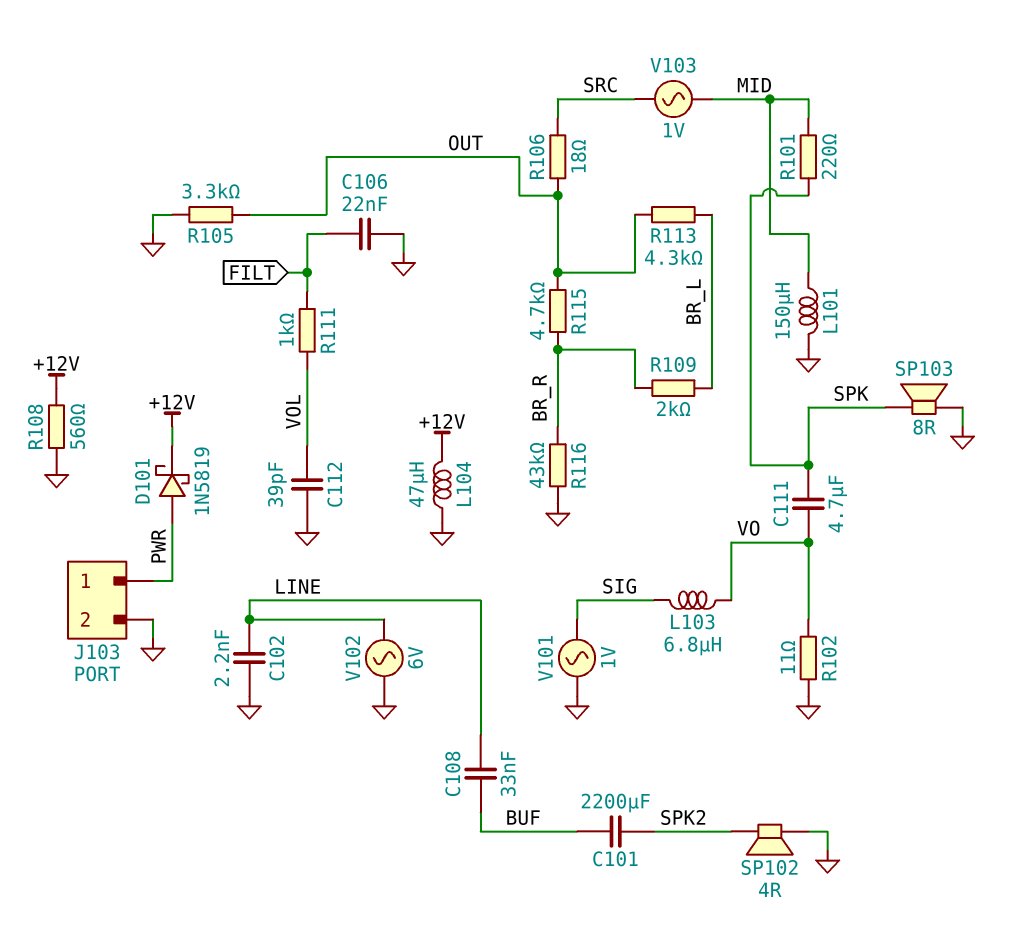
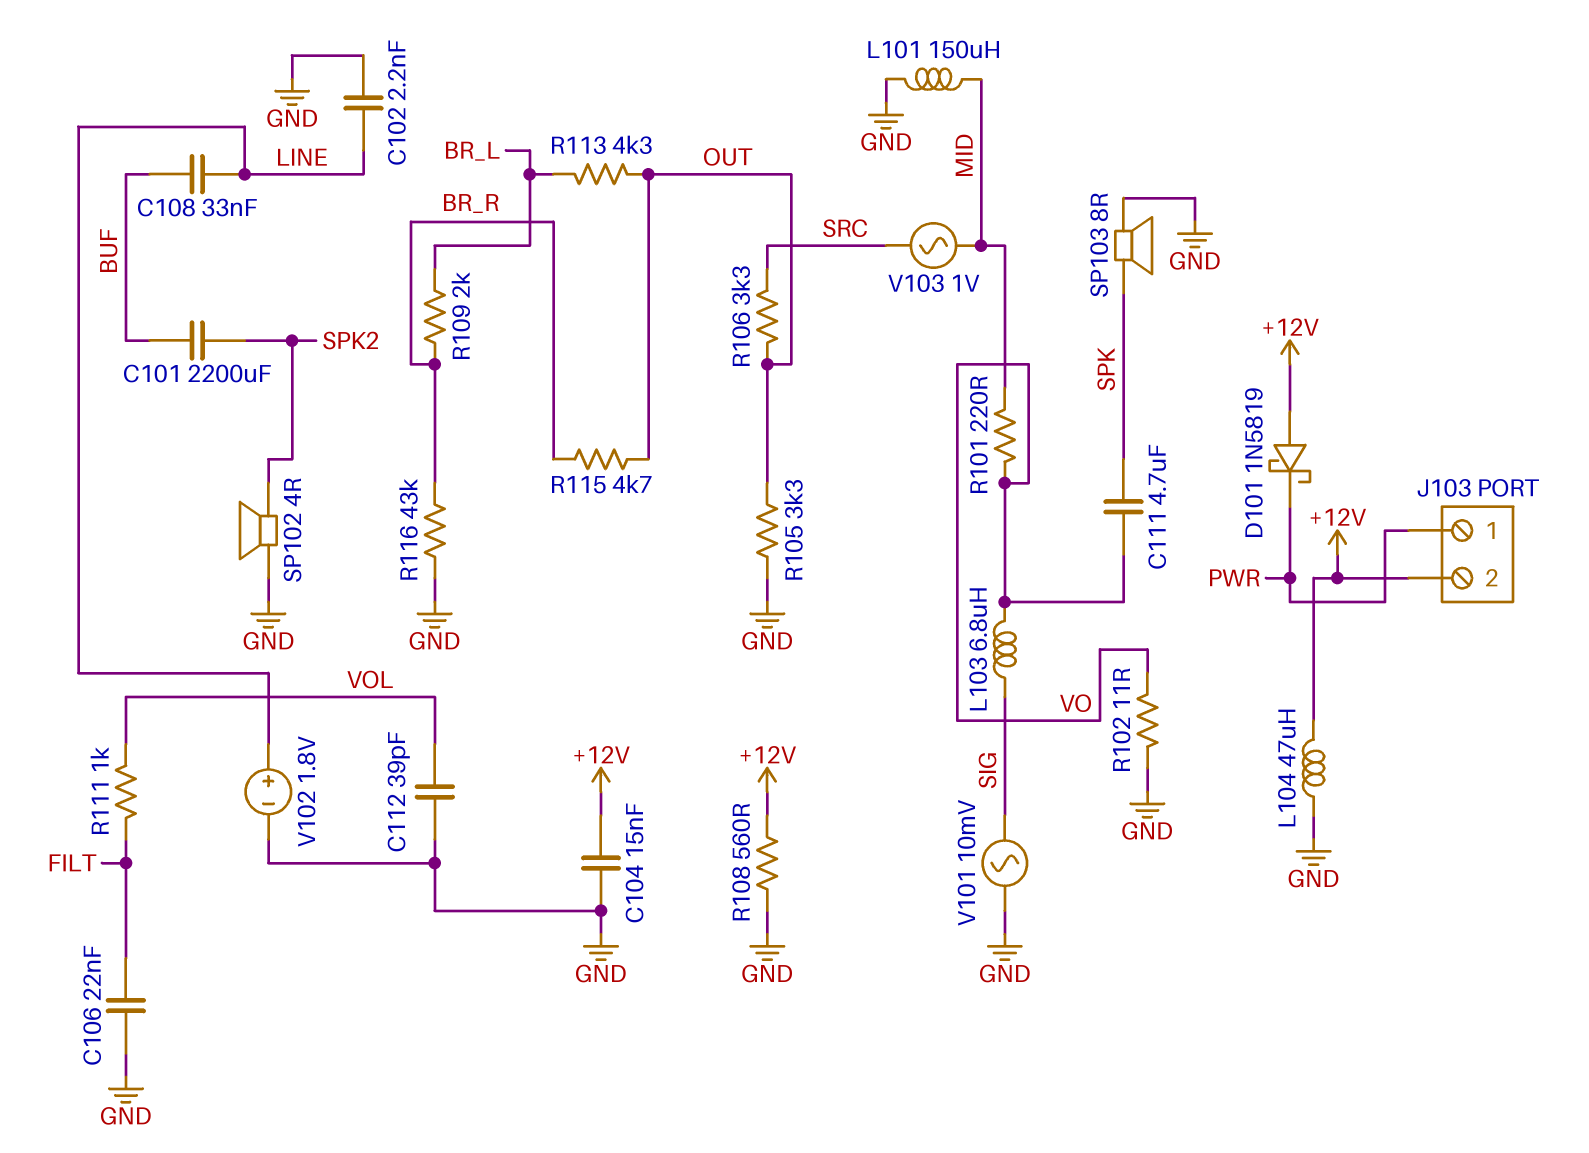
C104: none -> 15nF (+12V, GND)
D101: schottky 1N5819 (A PWR, K +12V) -> schottky 1N5819 (A +12V, K PWR)
J103 pin 2: GND -> +12V
R101: 220 (MID, SPK) -> 220 (MID, VO)
R106: 18 (OUT, SRC) -> 3.3k (OUT, SRC)
V101: AC 1V (GND, SIG) -> AC 10mV (GND, SIG)
V102: AC 6V (GND, LINE) -> 1.8V (plus LINE, minus GND)

